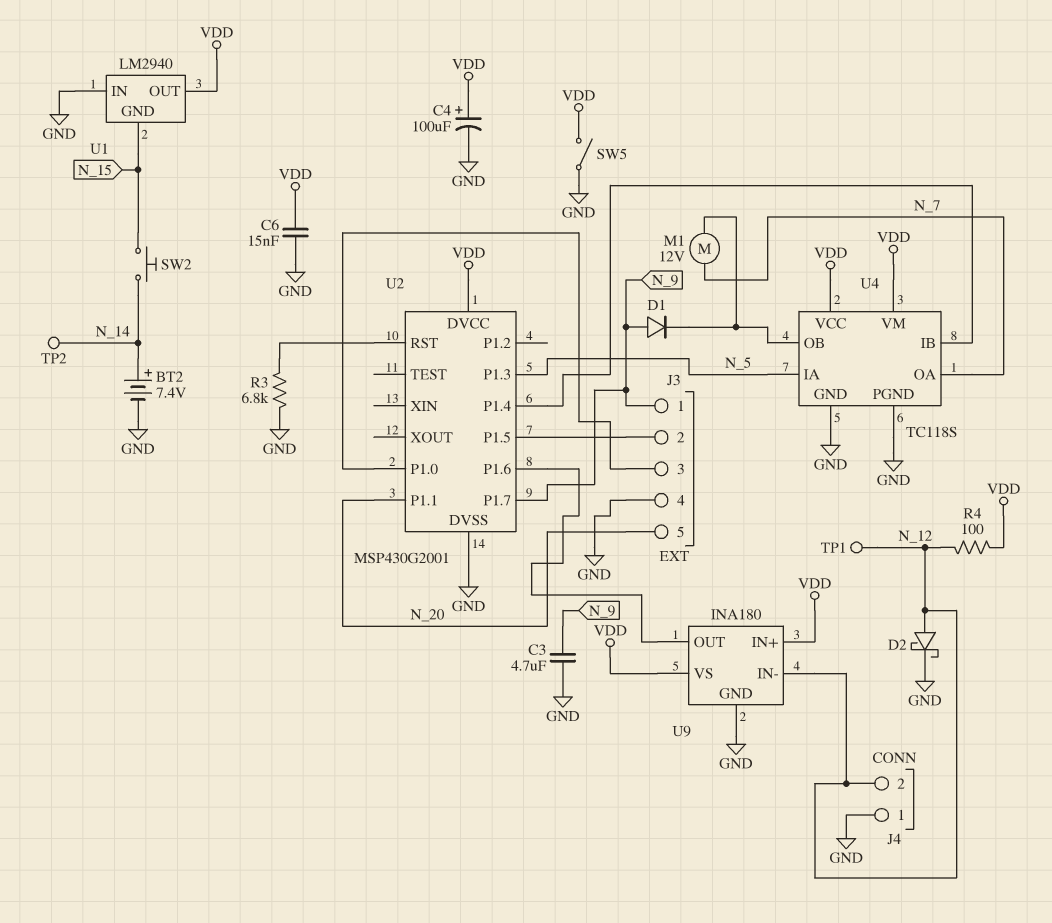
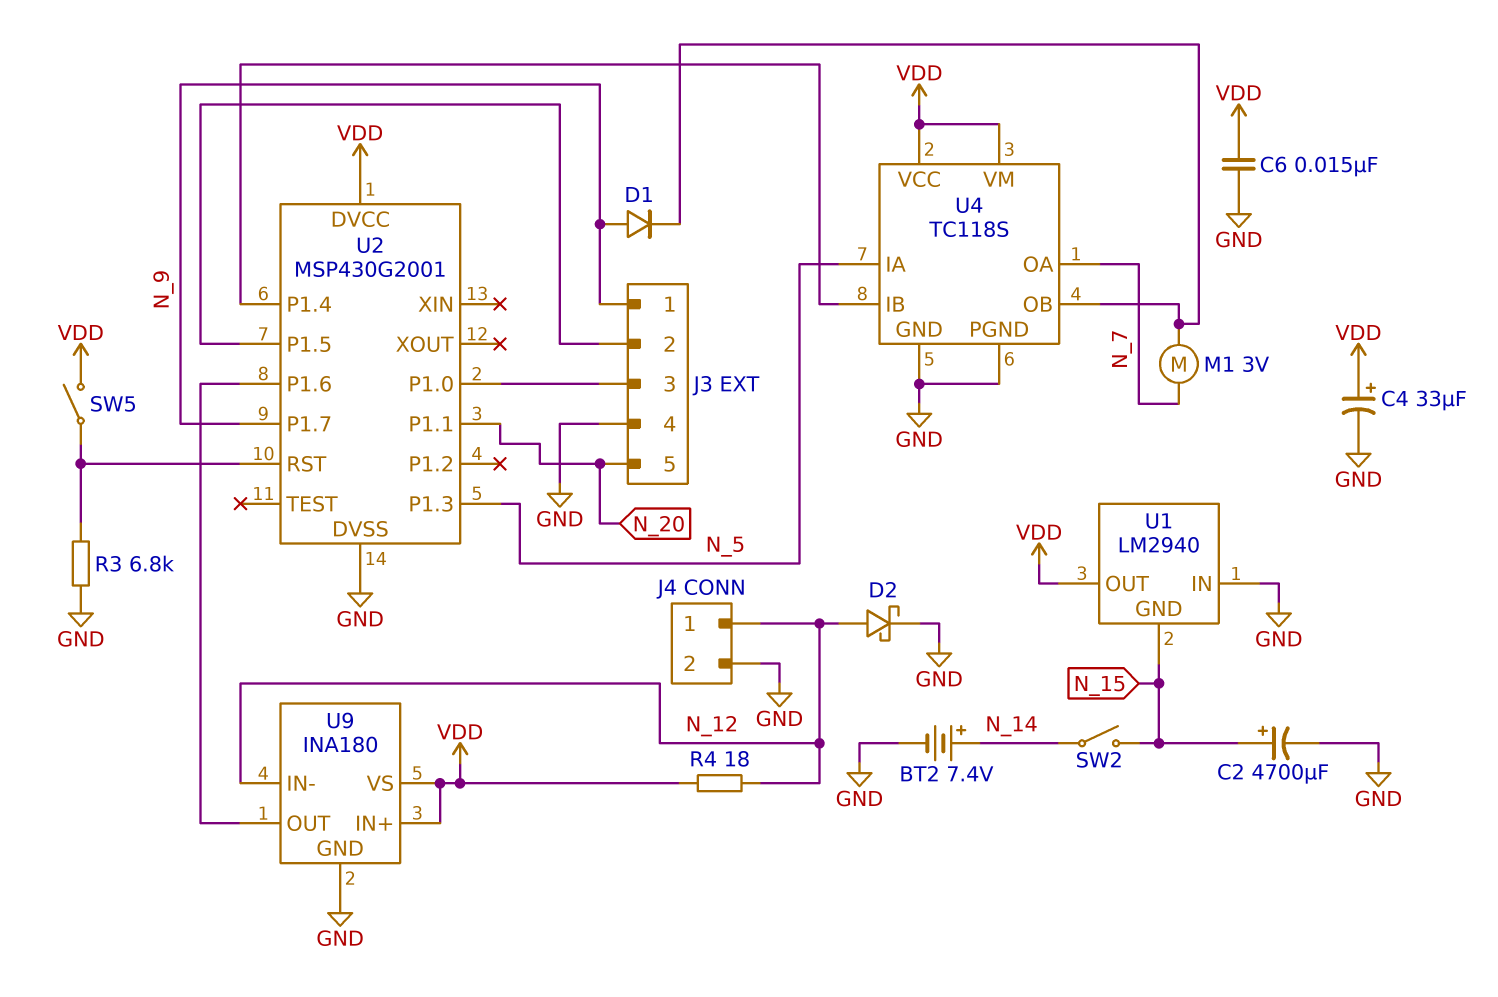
C2: none -> 4700uF (plus N_15, minus GND)
C3: 4.7uF (GND, N_9) -> none
C4: 100uF (plus VDD, minus GND) -> 33uF (plus VDD, minus GND)
J4 pin 1: GND -> N_12
J4 pin 2: N_12 -> GND
M1: motor 12V (N_7, U4/OB) -> motor 3V (N_7, U4/OB)
R4: 100 (N_12, VDD) -> 18 (N_12, VDD)
SW2: button (N_14, N_15) -> switch (N_14, N_15)
SW5: switch (GND, VDD) -> switch (U2/RST, VDD)
TP1: test point (N_12) -> none
TP2: test point (N_14) -> none

